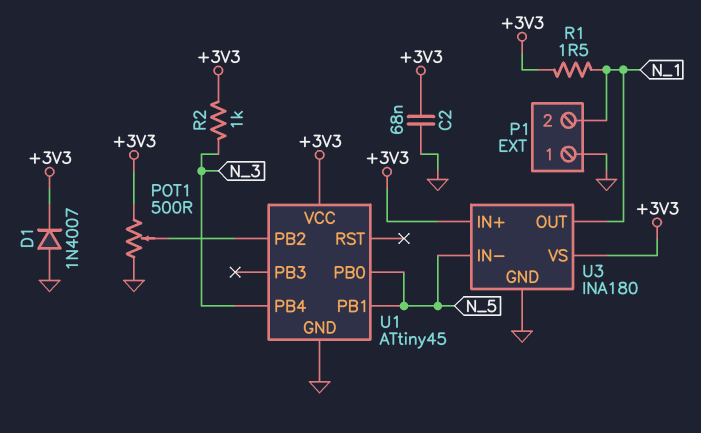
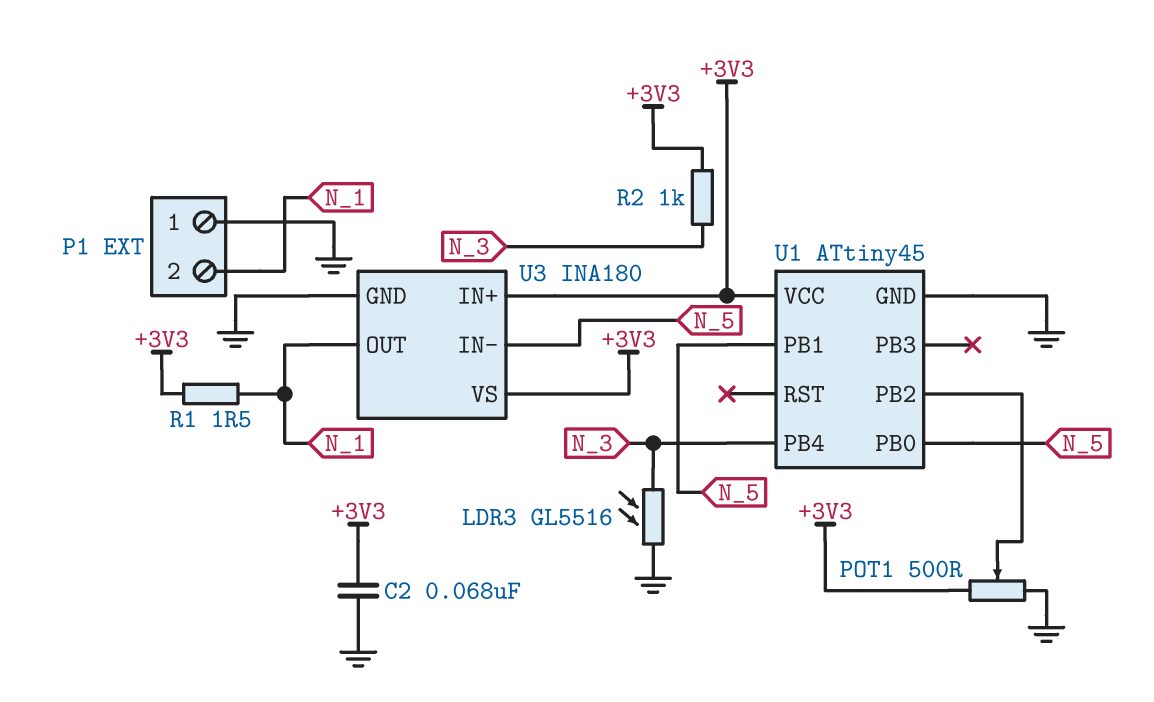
D1: diode 1N4007 (A GND, K +3V3) -> none
LDR3: none -> GL5516 (GND, N_3)

